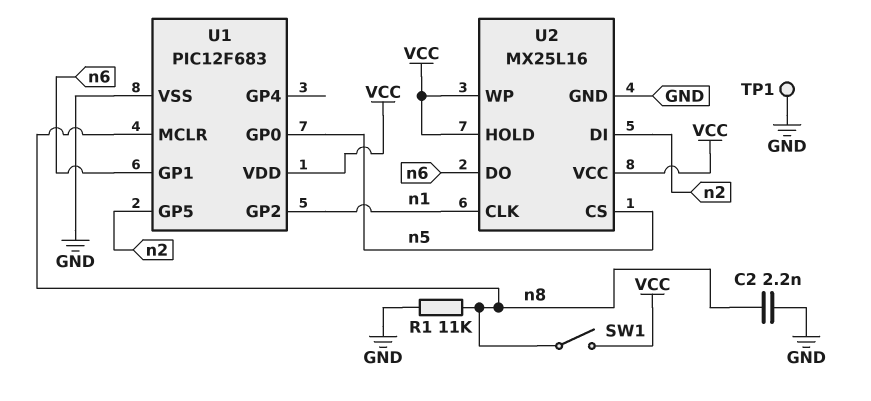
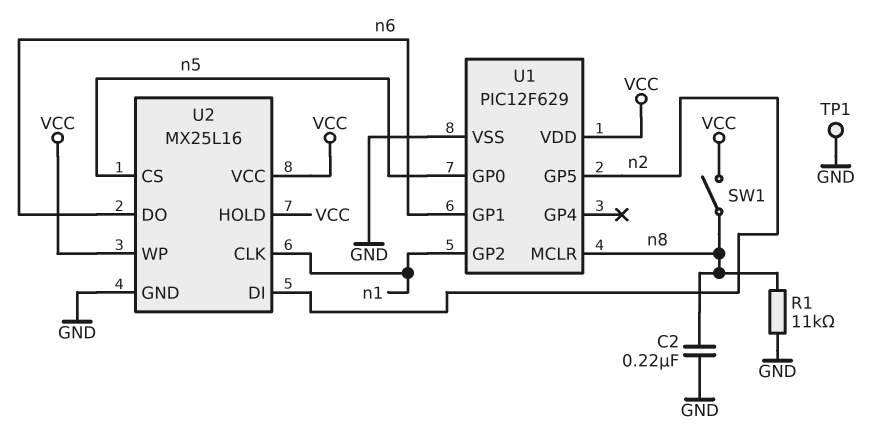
C2: 2.2nF (GND, n8) -> 220nF (GND, n8)
U1: PIC12F683 -> PIC12F629

